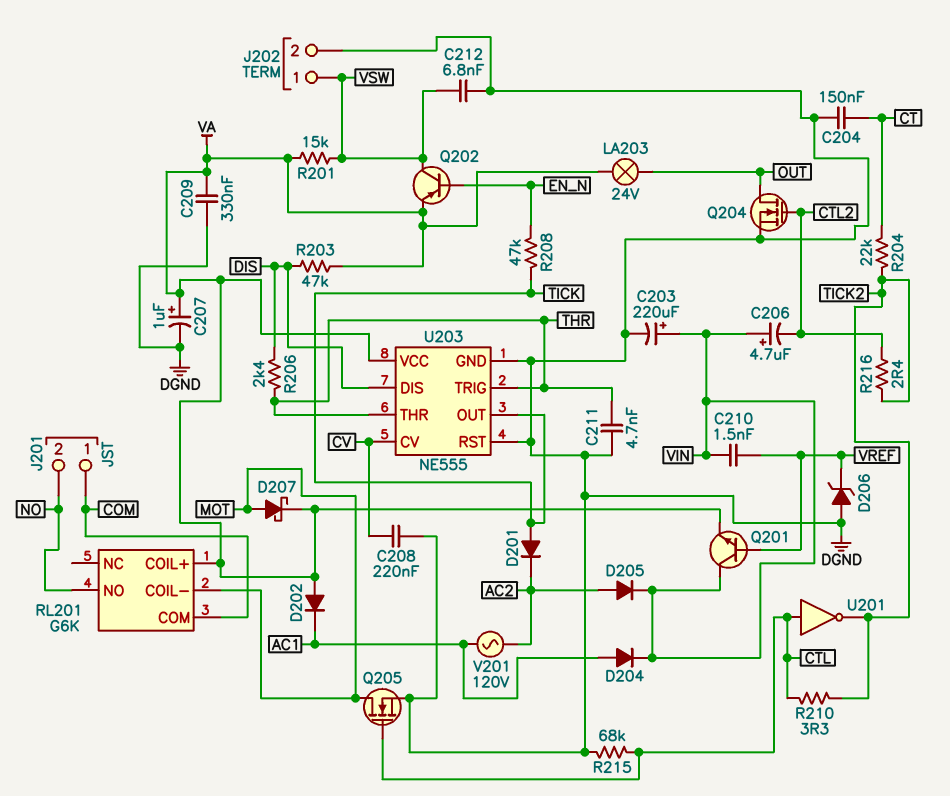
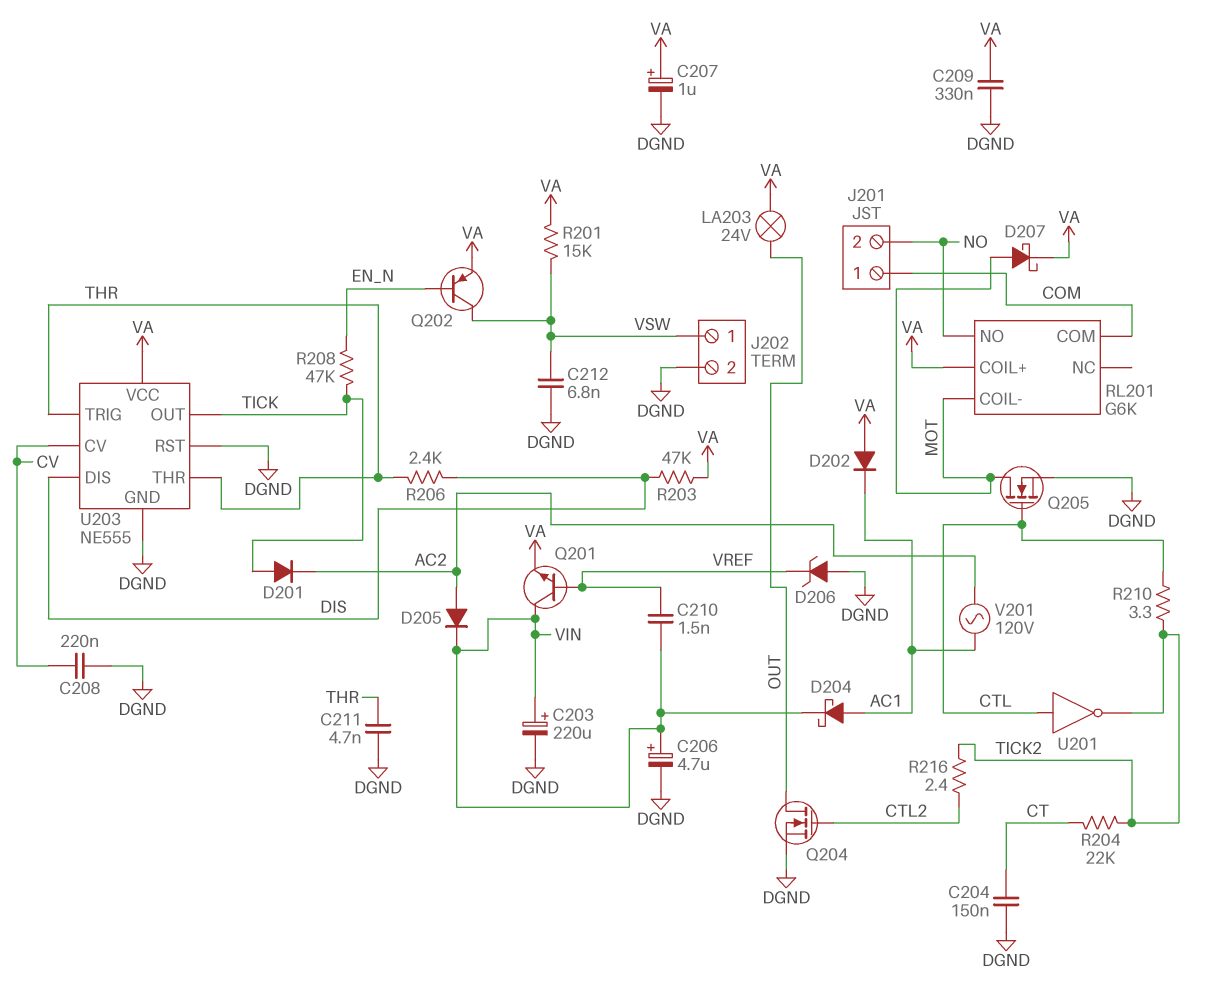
C206: 4.7uF (plus VIN, minus CTL2) -> 4.7uF (plus VIN, minus DGND)
D204: diode (A AC1, K VIN) -> schottky (A AC1, K VIN)
R215: 68k (CTL, DGND) -> none

